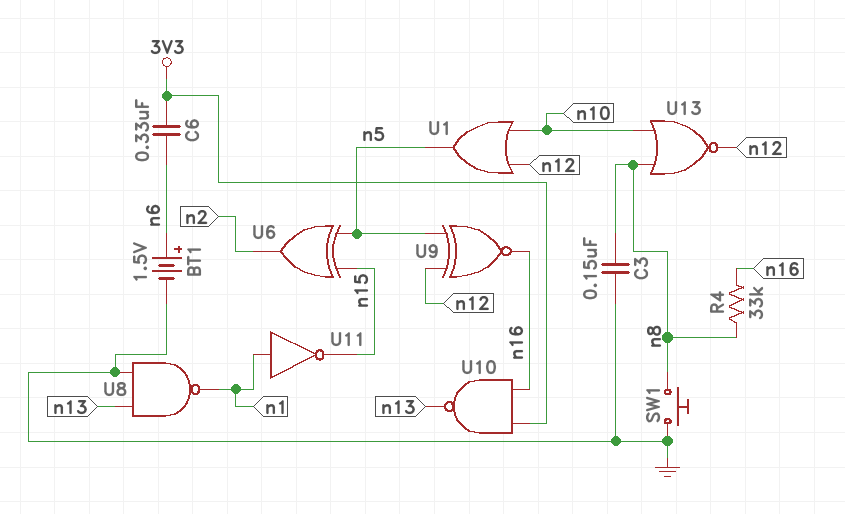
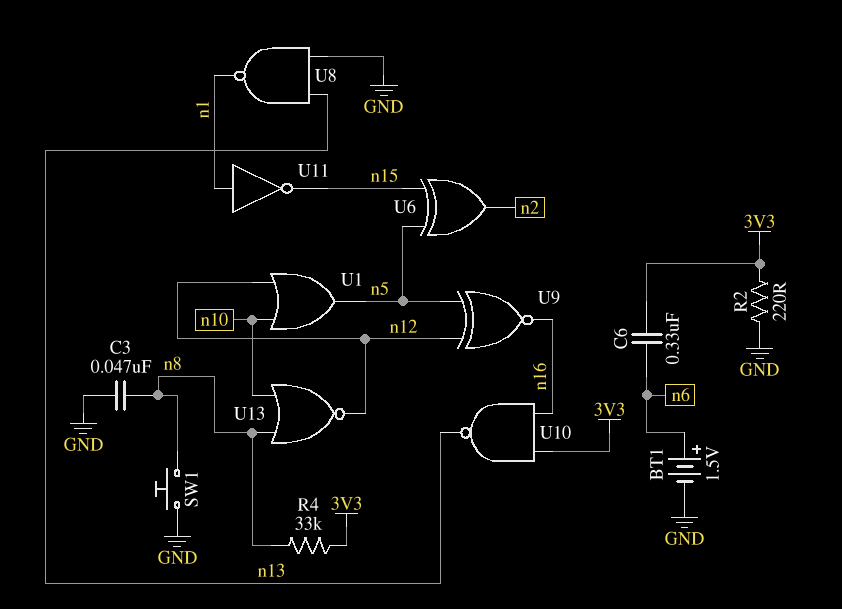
C3: 150nF (GND, n8) -> 47nF (GND, n8)
R2: none -> 220 (3V3, GND)
R4: 33k (n8, n16) -> 33k (3V3, n8)

